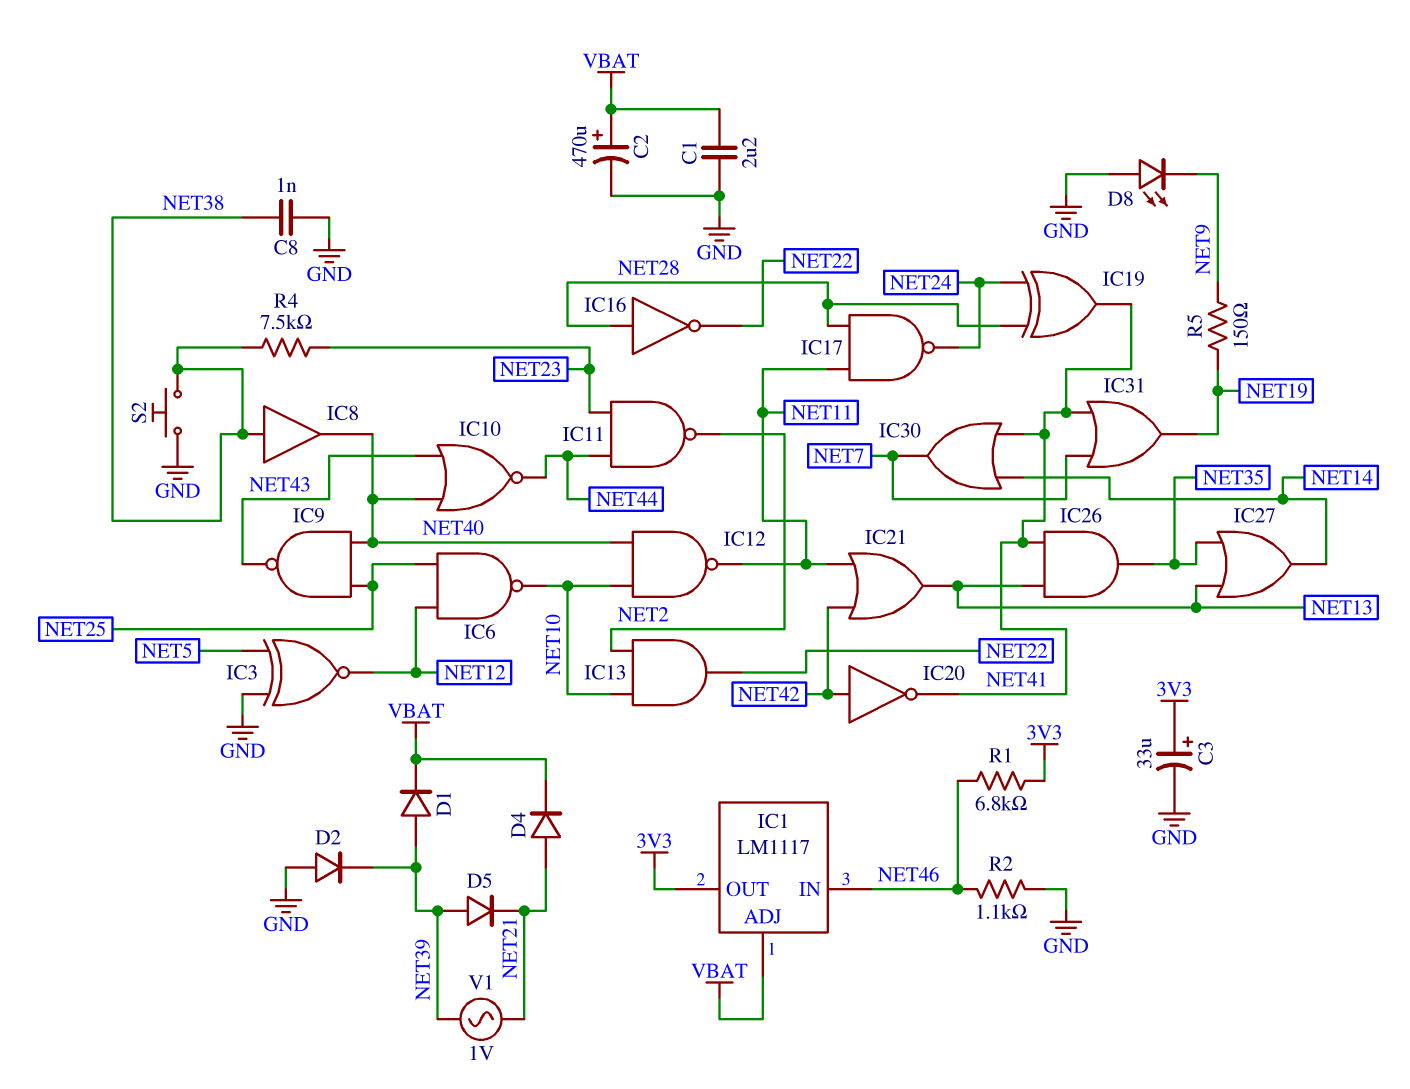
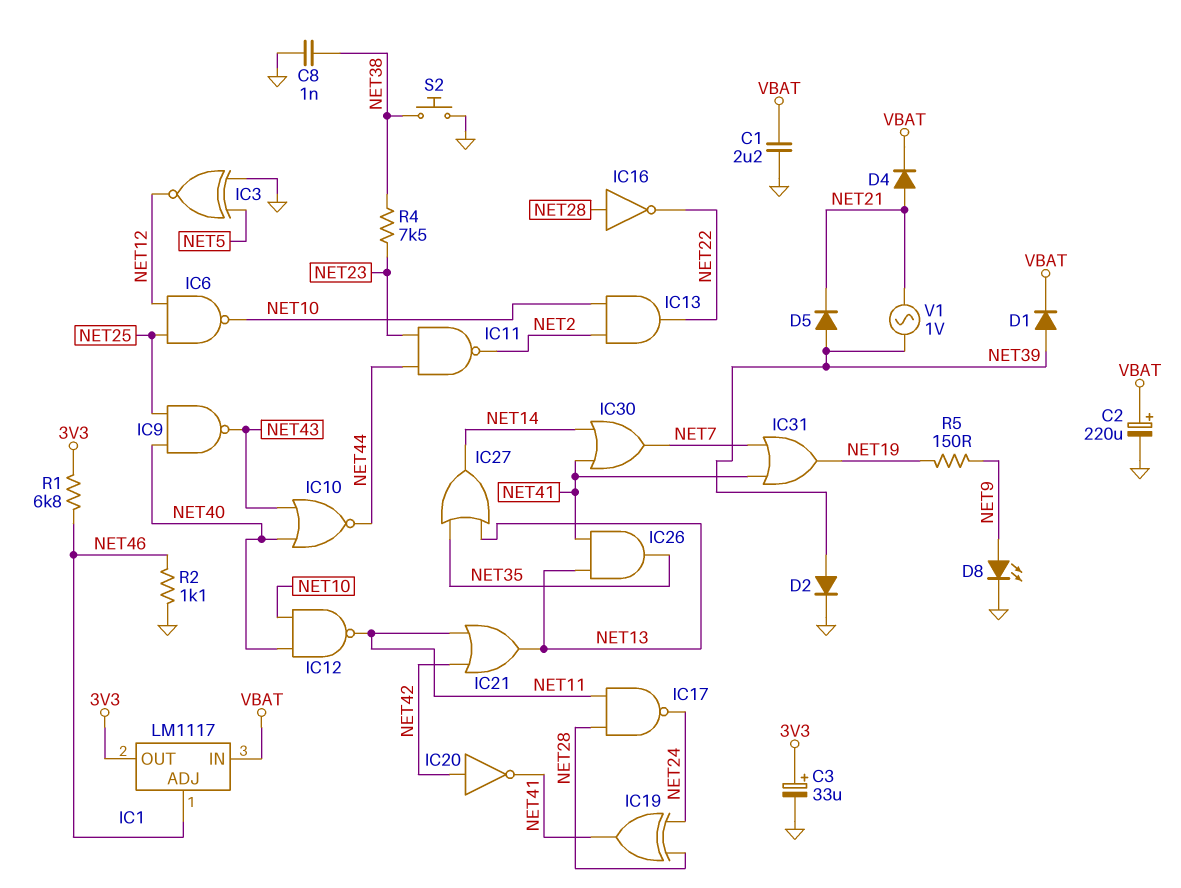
C2: 470uF (plus VBAT, minus GND) -> 220uF (plus VBAT, minus GND)
D2: diode (A GND, K NET39) -> diode (A NET39, K GND)
D8: LED (A GND, K NET9) -> LED (A NET9, K GND)
IC1 pin ADJ: VBAT -> NET46
IC1 pin IN: NET46 -> VBAT
IC8: buffer (in NET38, out NET40) -> none

